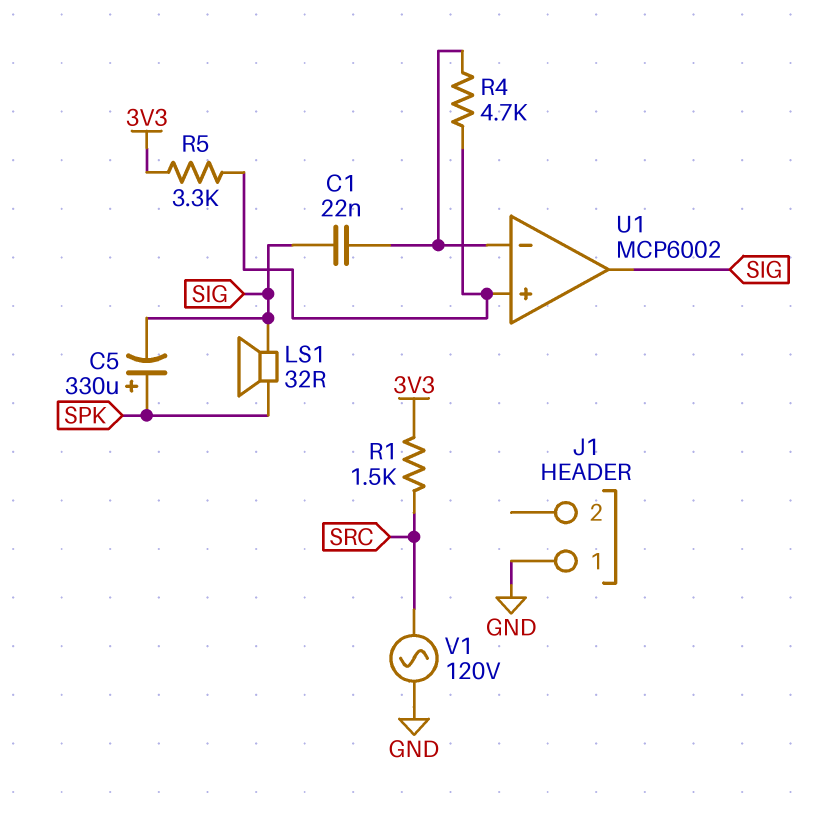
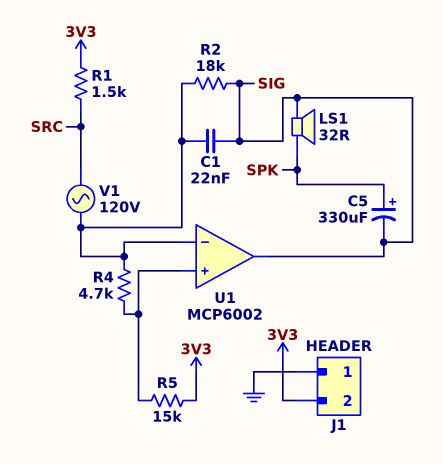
J1 pin 2: none -> 3V3
R2: none -> 18k (SIG, U1/in-)
R5: 3.3k (3V3, U1/in+) -> 15k (3V3, U1/in+)
V1: AC 120V (GND, SRC) -> AC 120V (SRC, U1/in-)

